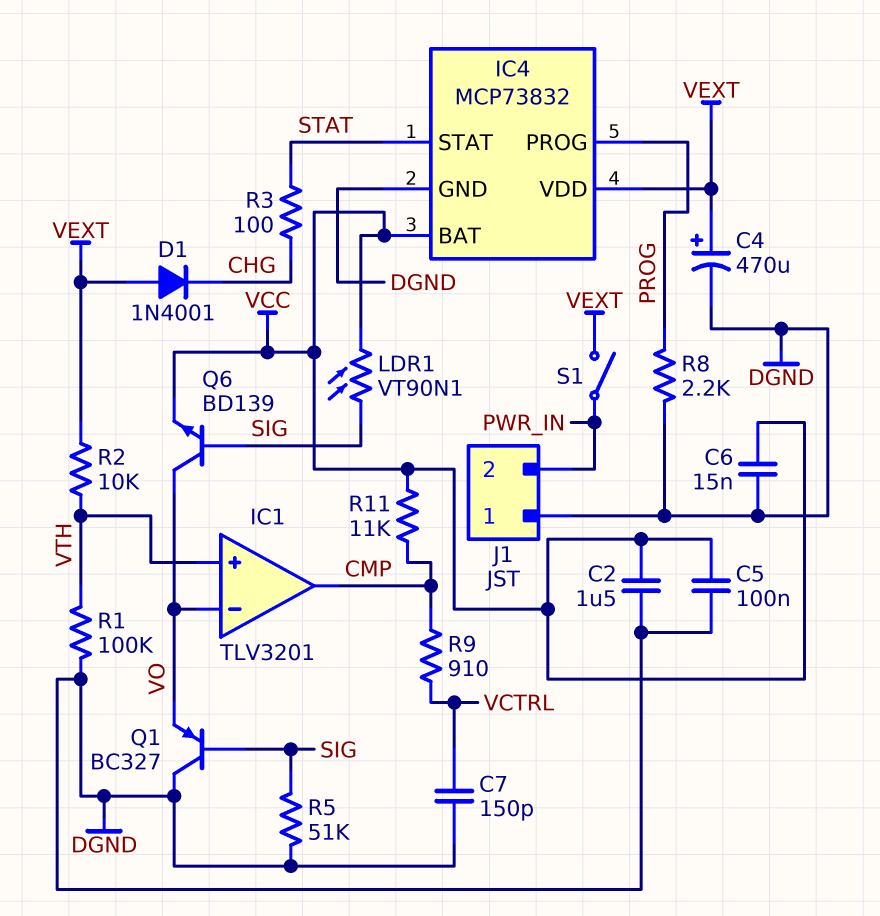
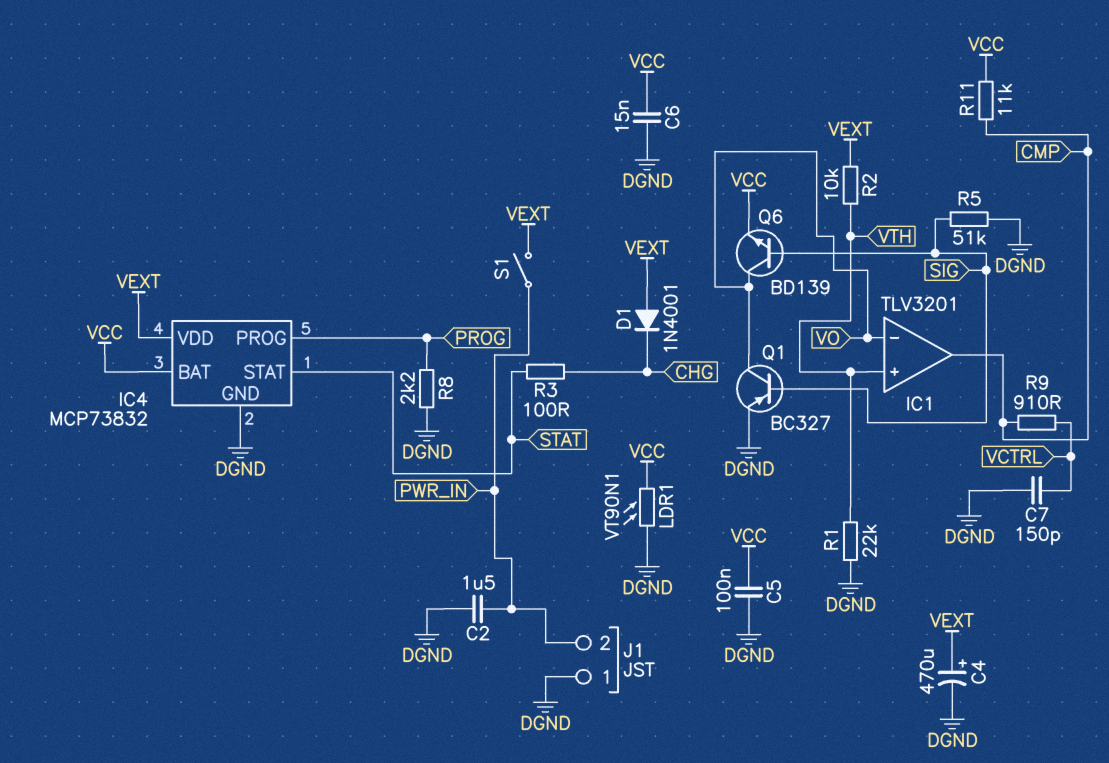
C2: 1.5uF (DGND, VCC) -> 1.5uF (DGND, PWR_IN)
LDR1: VT90N1 (SIG, VCC) -> VT90N1 (DGND, VCC)
Q1: PNP BC327 (B SIG, C DGND, E VO) -> PNP BC327 (B SIG, C VO, E DGND)
R1: 100k (DGND, VTH) -> 22k (DGND, VTH)

